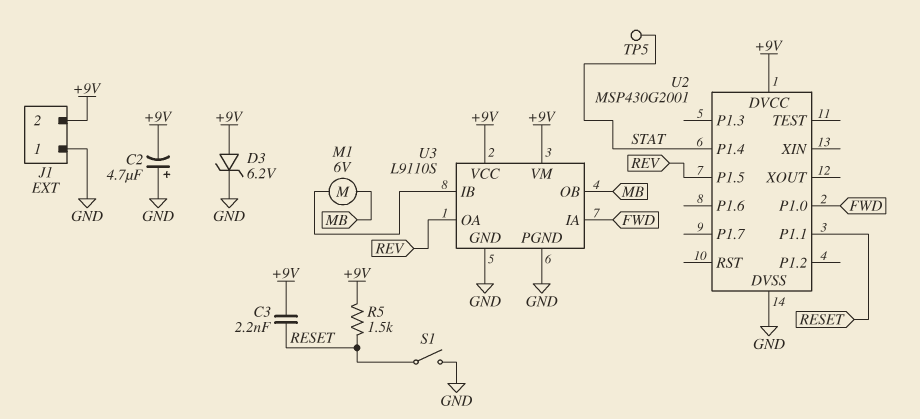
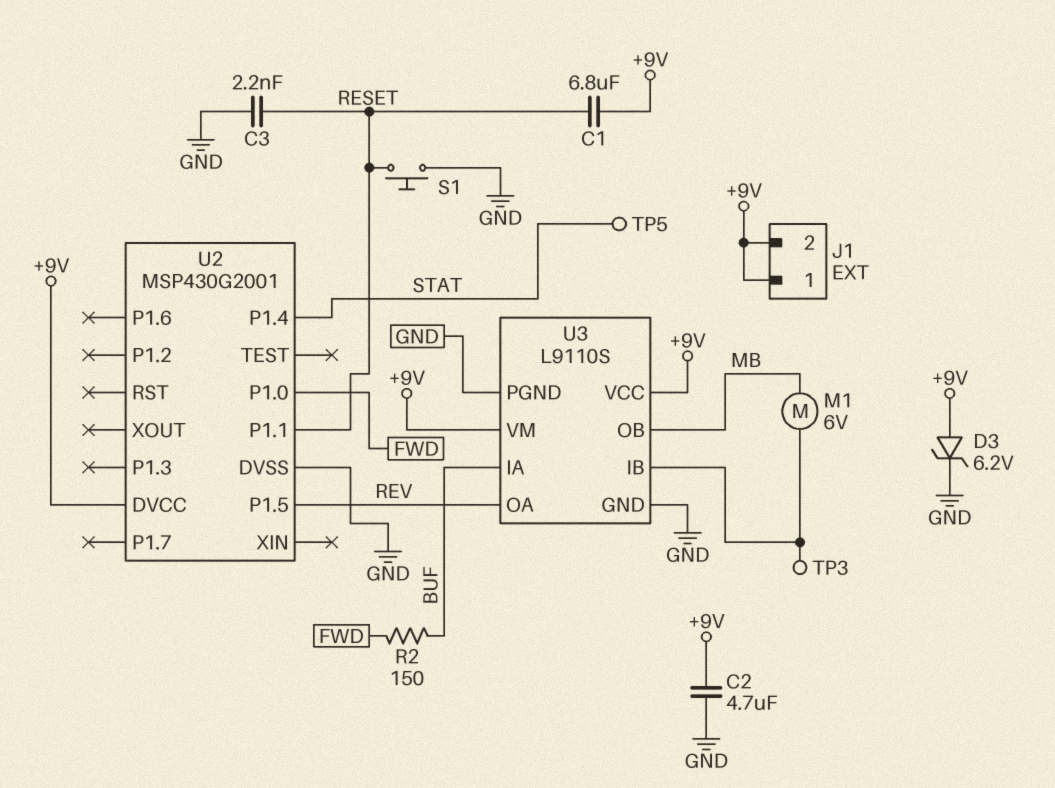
C1: none -> 6.8uF (+9V, RESET)
C2: 4.7uF (plus GND, minus +9V) -> 4.7uF (+9V, GND)
C3: 2.2nF (+9V, RESET) -> 2.2nF (GND, RESET)
J1 pin 1: GND -> +9V
R2: none -> 150 (BUF, FWD)
R5: 1.5k (+9V, RESET) -> none
S1: switch (GND, RESET) -> button (GND, RESET)
TP3: none -> test point (U3/IB)
U3 pin IA: FWD -> BUF

